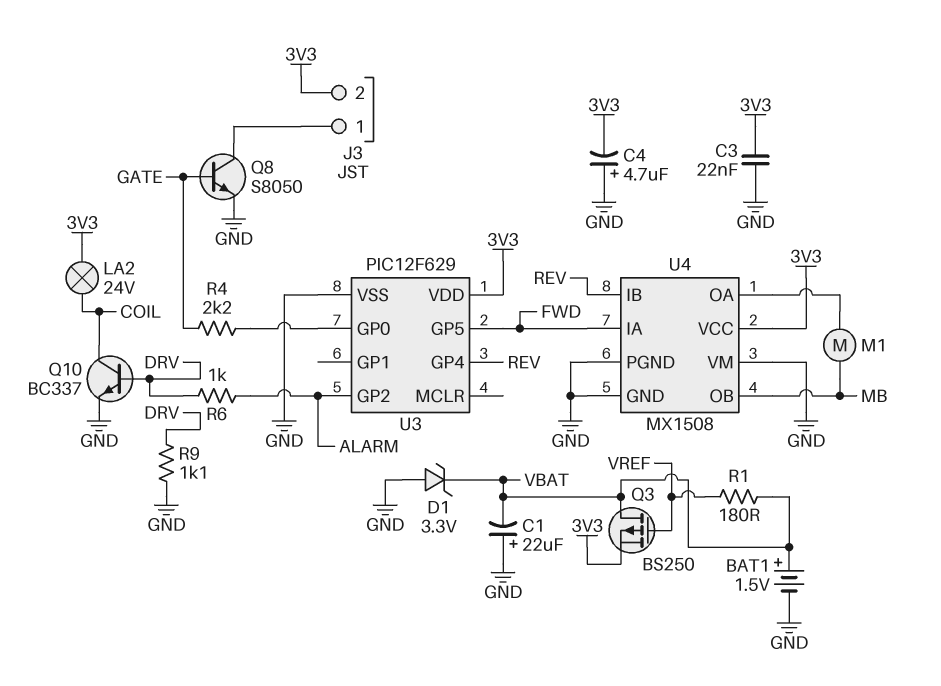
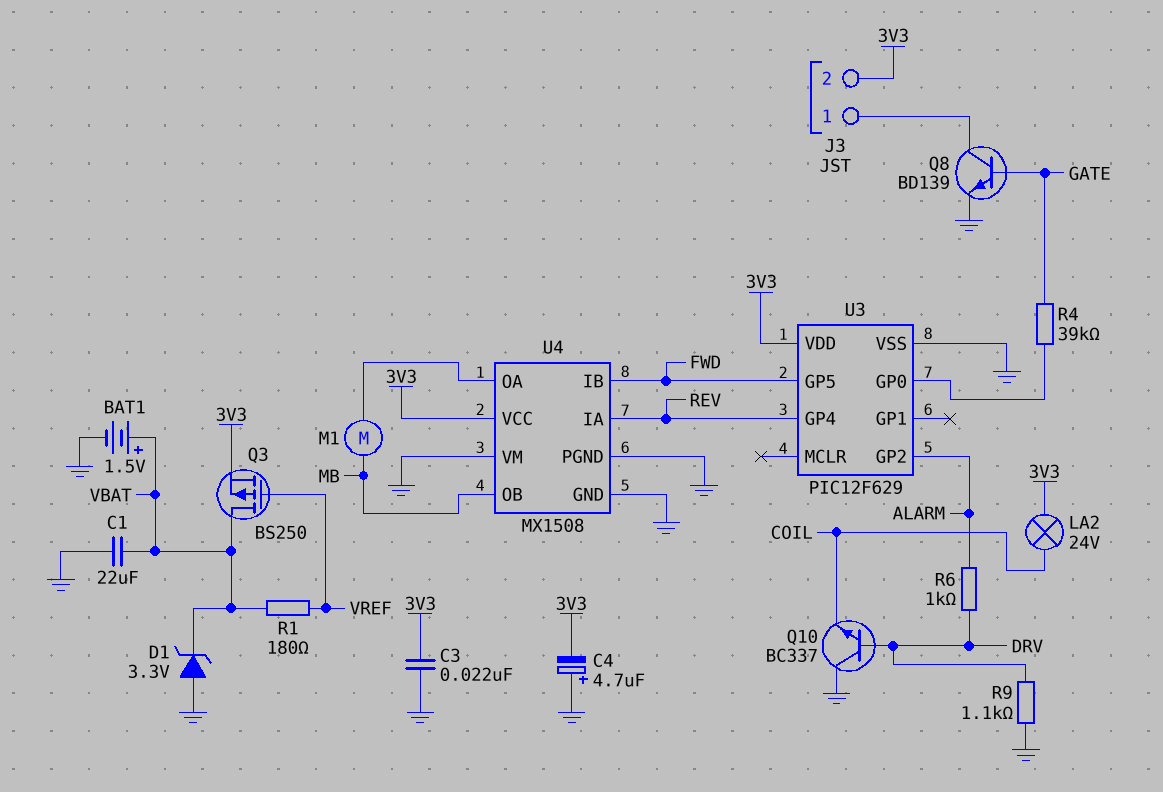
C1: 22uF (plus GND, minus VBAT) -> 22uF (GND, VBAT)
Q8: NPN S8050 (B GATE, C J3/1, E GND) -> NPN BD139 (B GATE, C J3/1, E GND)
Q10: NPN BC337 (B DRV, C COIL, E GND) -> NPN BC337 (B DRV, C GND, E COIL)
R4: 2.2k (GATE, U3/GP0) -> 39k (GATE, U3/GP0)
U4 pin IA: FWD -> REV
U4 pin IB: REV -> FWD

